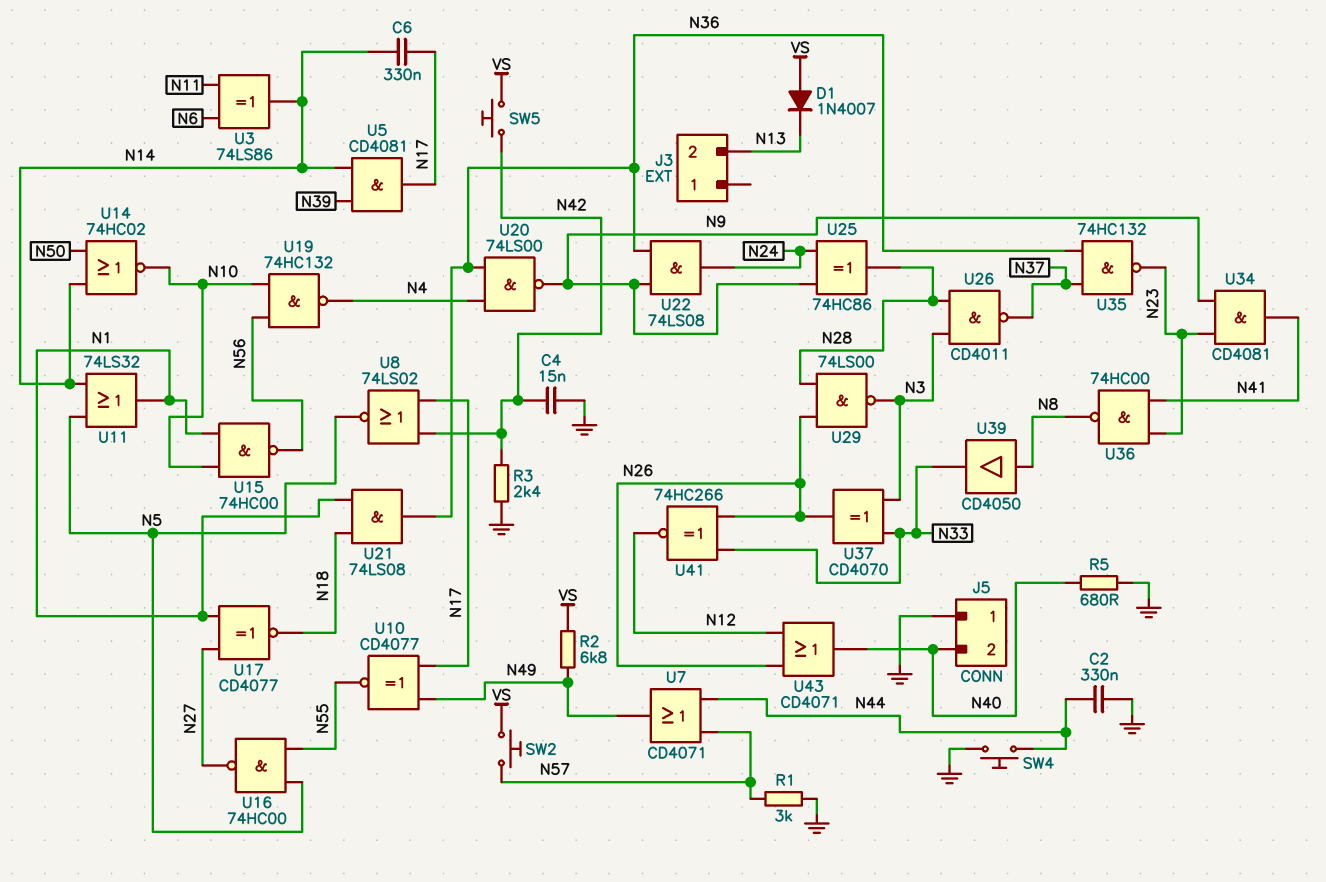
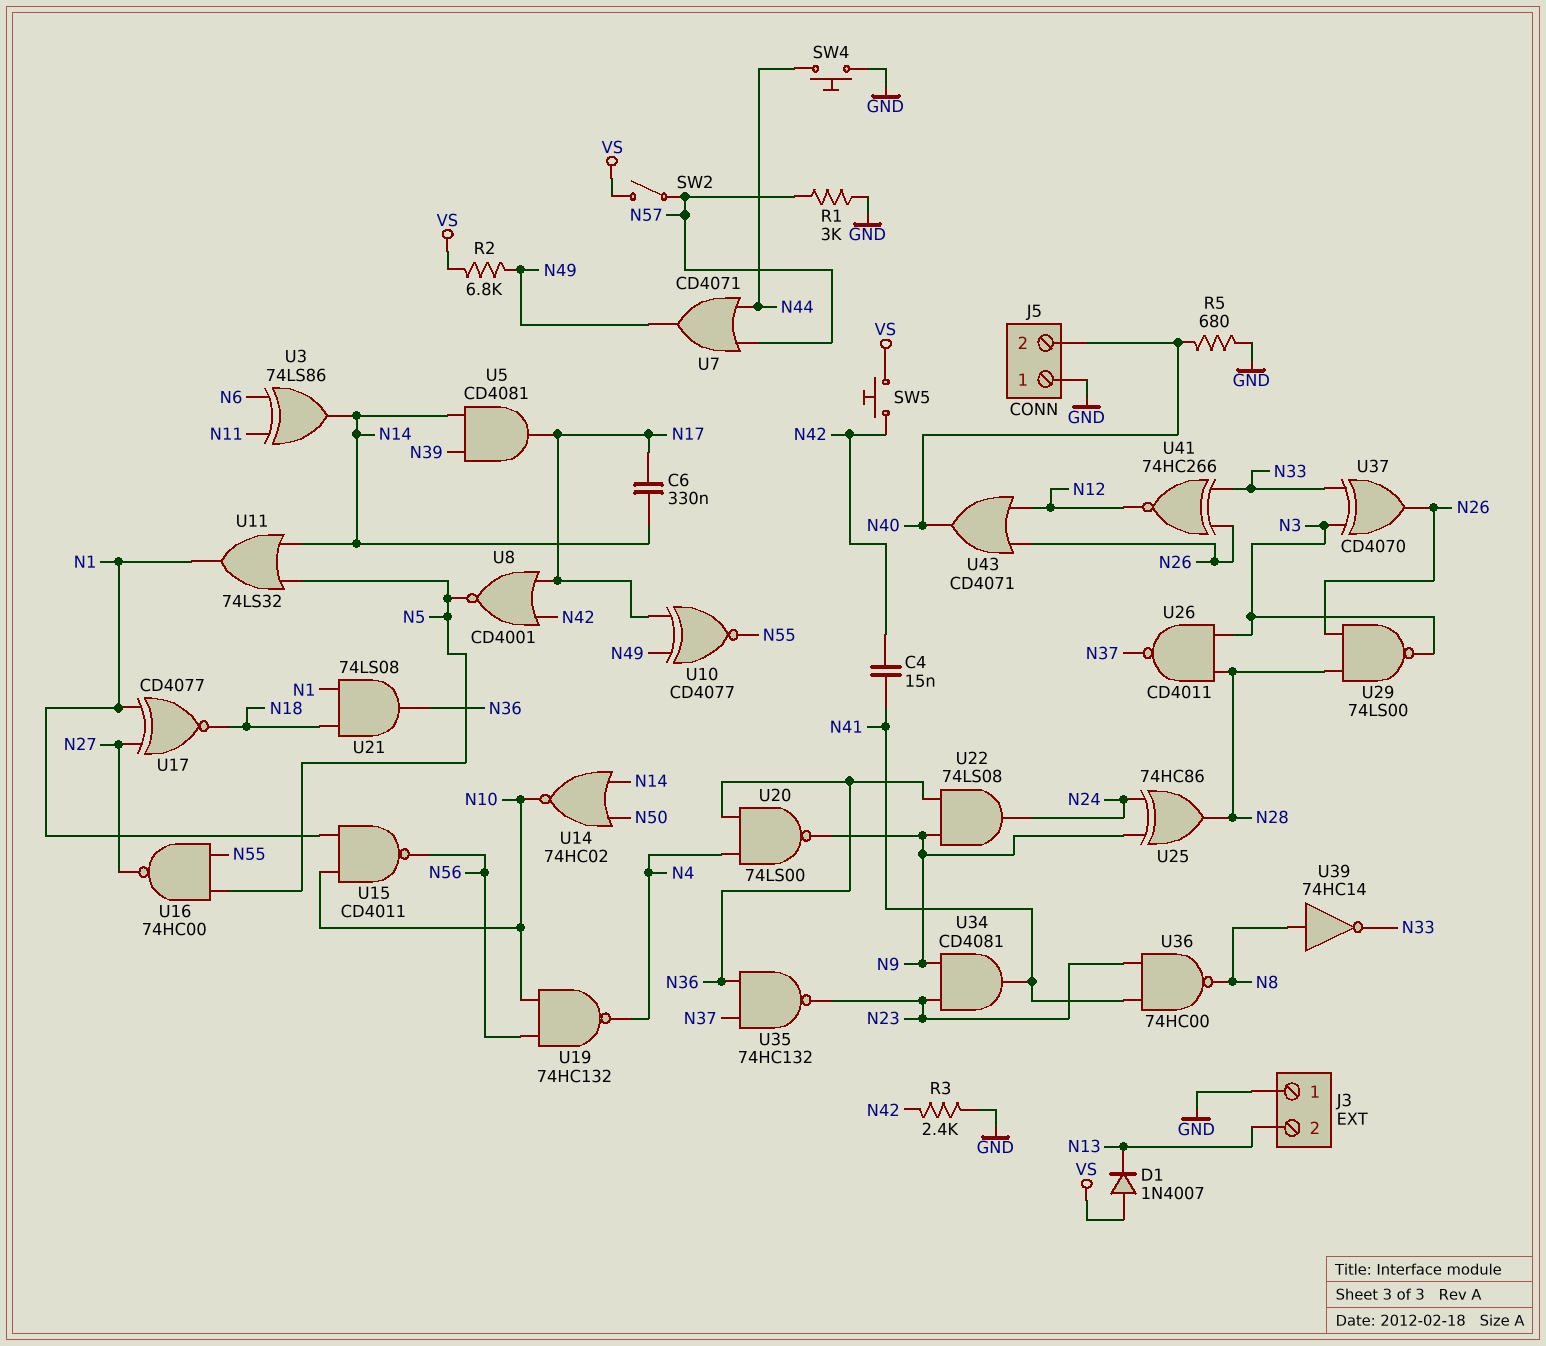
C2: 330nF (GND, N44) -> none
C4: 15nF (GND, N42) -> 15nF (N41, N42)
J3 pin 1: none -> GND
SW2: button (N57, VS) -> switch (N57, VS)
U8: NOR 74LS02 (in N17, in N42, out N5) -> NOR CD4001 (in N17, in N42, out N5)
U15: NAND 74HC00 (in N1, in N10, out N56) -> NAND CD4011 (in N1, in N10, out N56)
U39: buffer CD4050 (in N8, out N33) -> NOT 74HC14 (in N8, out N33)

